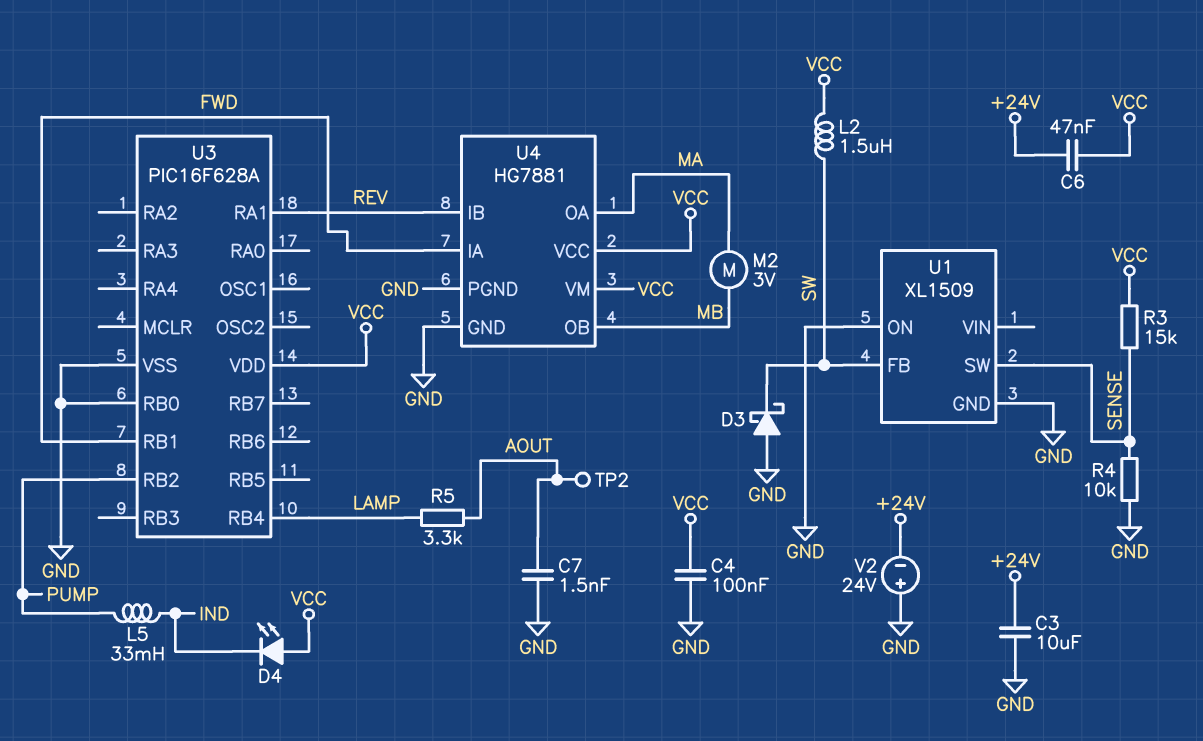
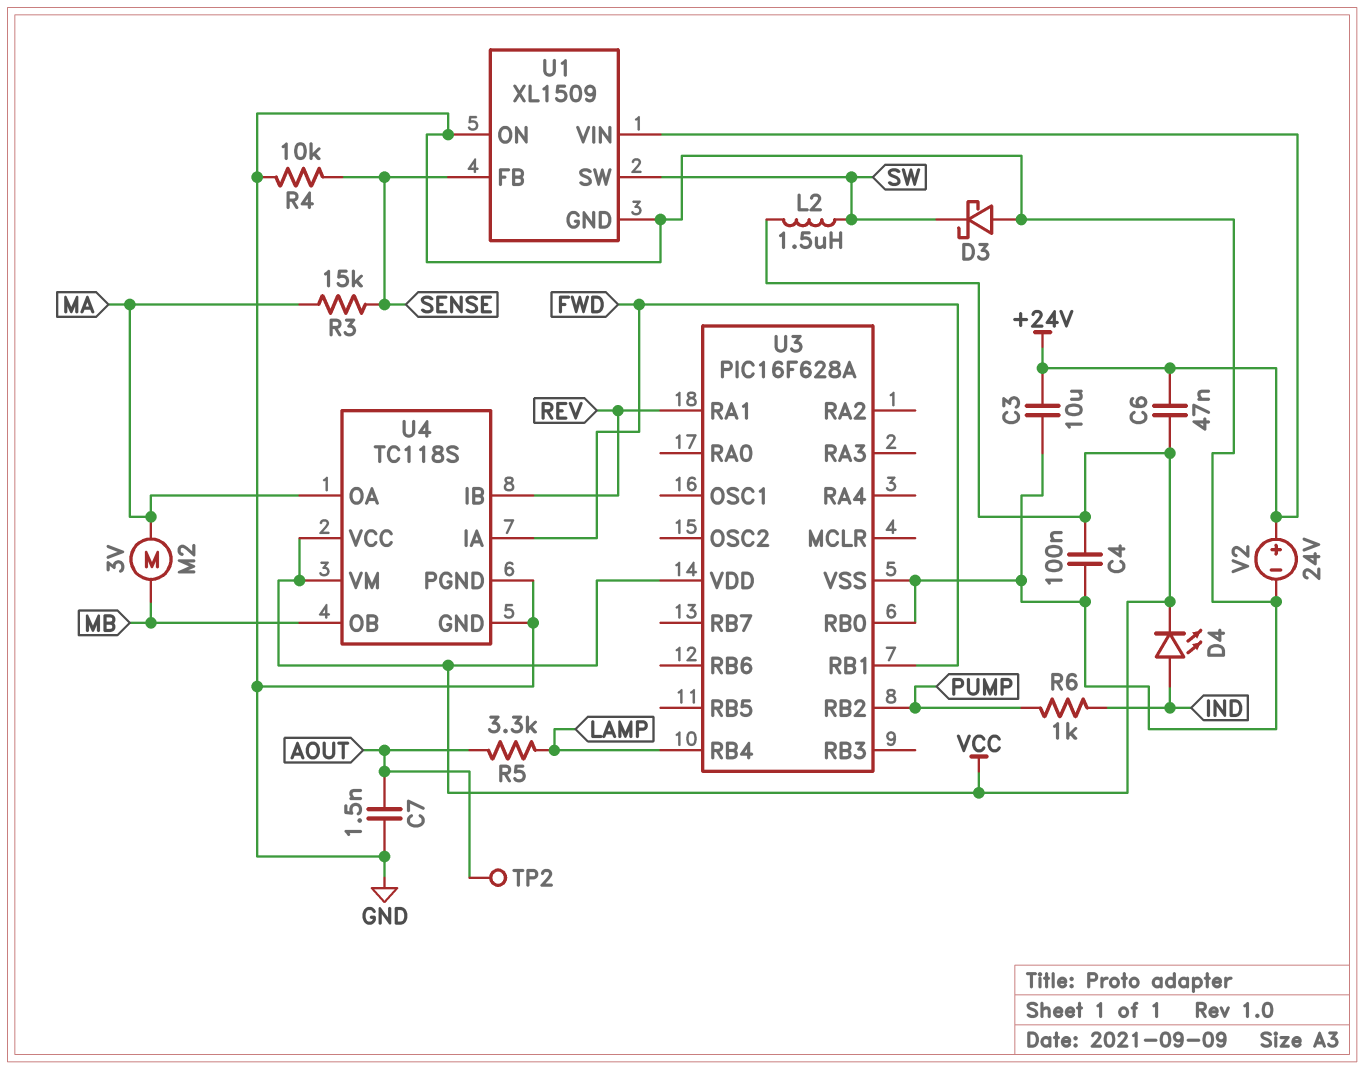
D4: LED (A VCC, K IND) -> LED (A IND, K VCC)
L5: 33mH (IND, PUMP) -> none
R3: 15k (SENSE, VCC) -> 15k (MA, SENSE)
R6: none -> 1k (IND, PUMP)
U1 pin FB: SW -> SENSE
U1 pin SW: SENSE -> SW
U1 pin VIN: none -> +24V
U4: HG7881 -> TC118S
V2: 24V (plus GND, minus +24V) -> 24V (plus +24V, minus GND)

